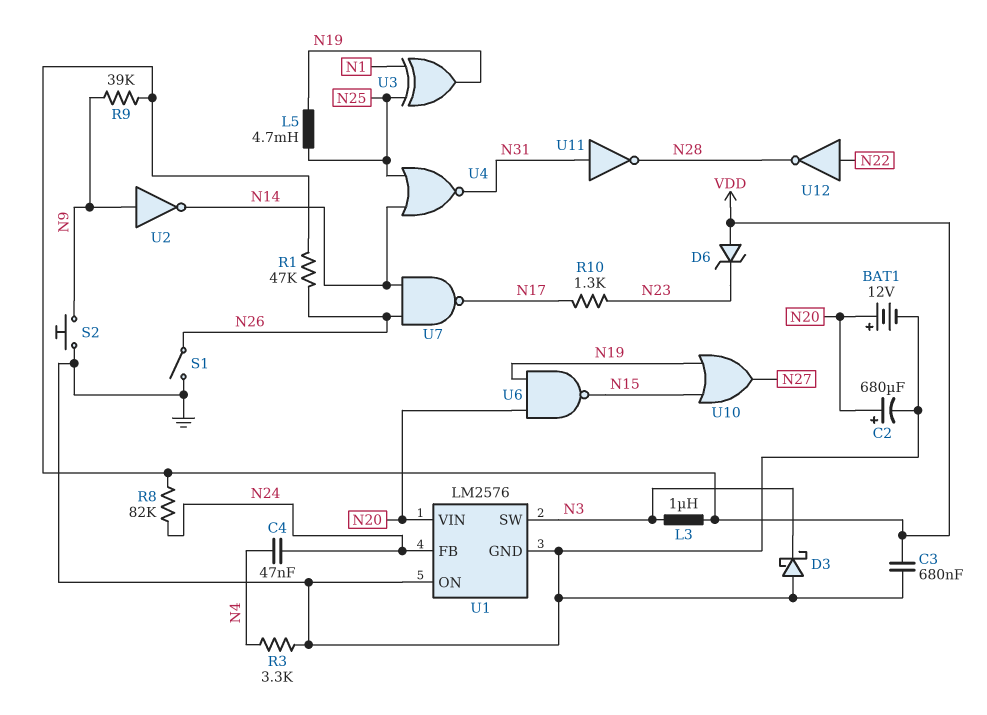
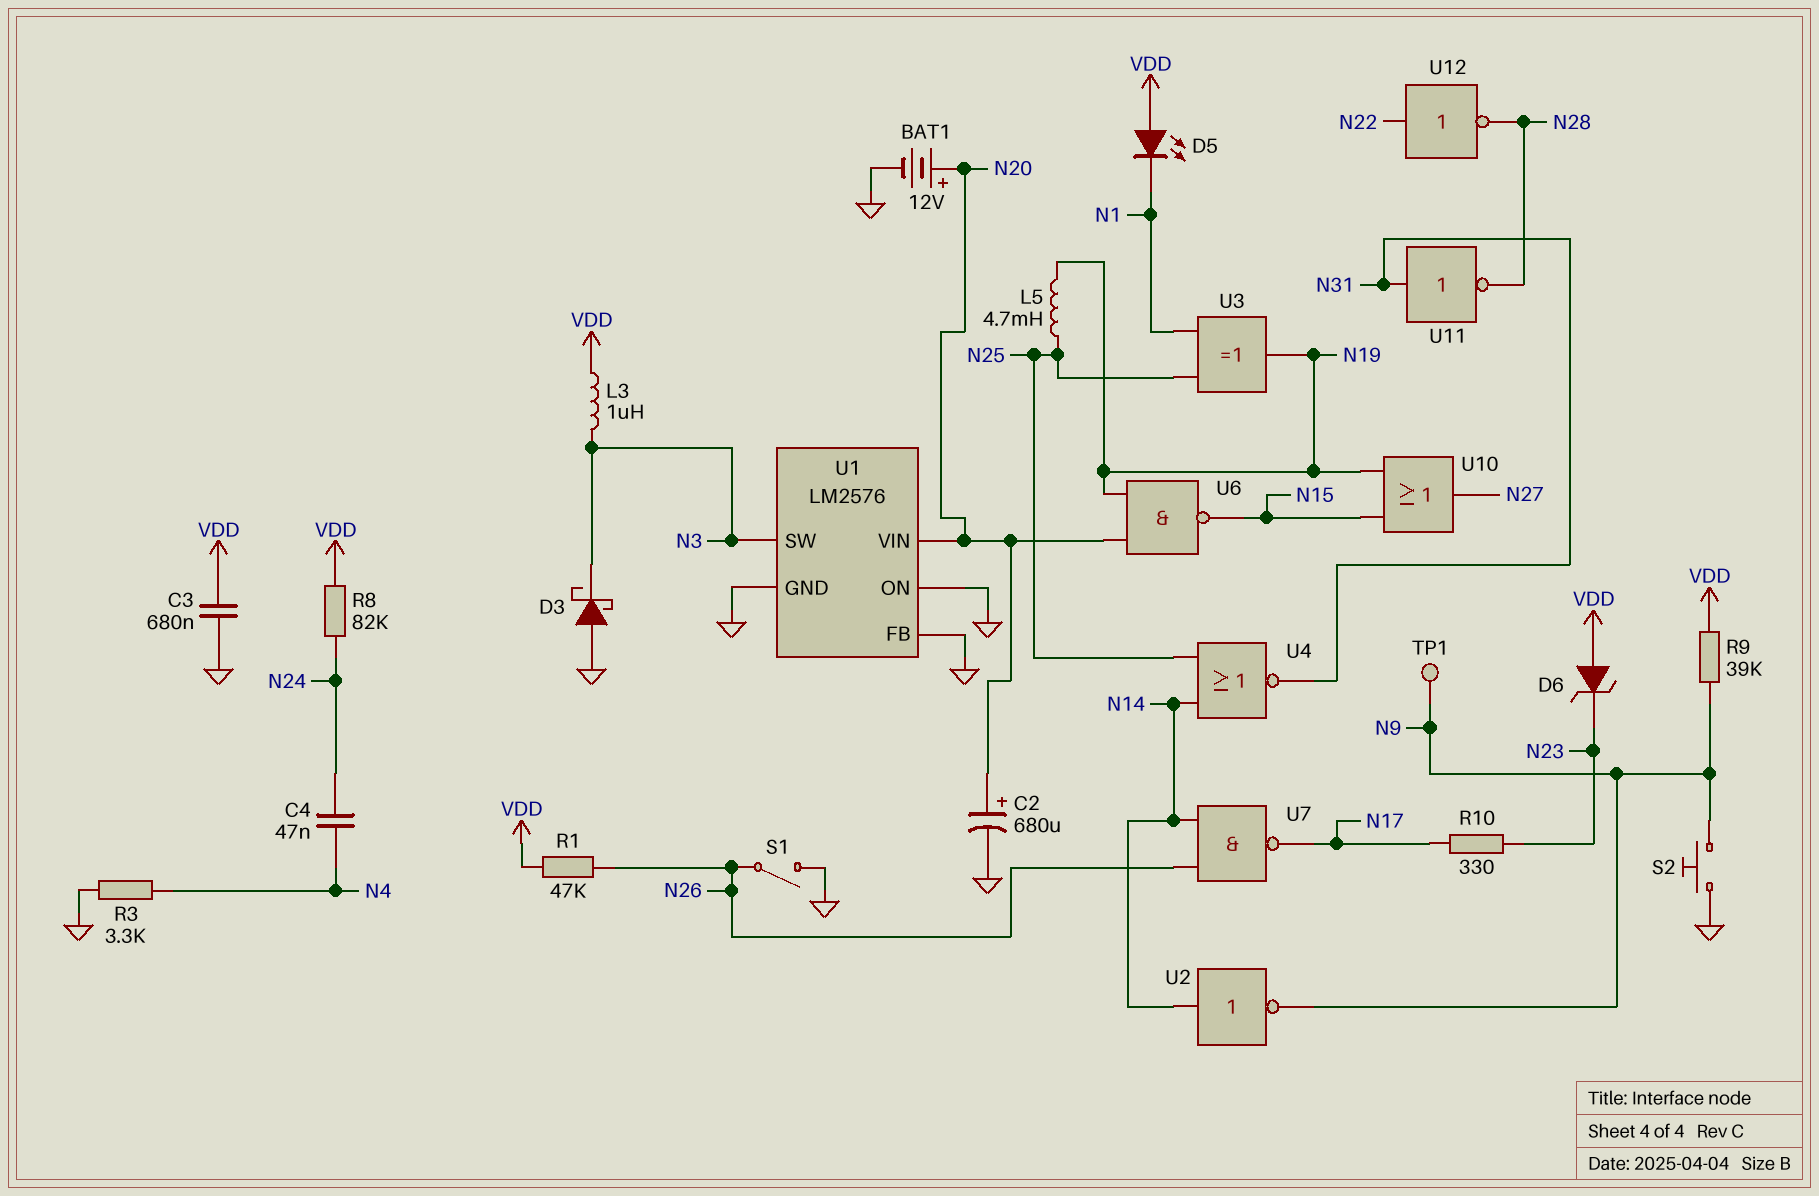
D5: none -> LED (A VDD, K N1)
R10: 1.3k (N17, N23) -> 330 (N17, N23)
TP1: none -> test point (N9)
U1 pin FB: N24 -> GND
U2: NOT (in N9, out N14) -> NOT (in N14, out N9)

